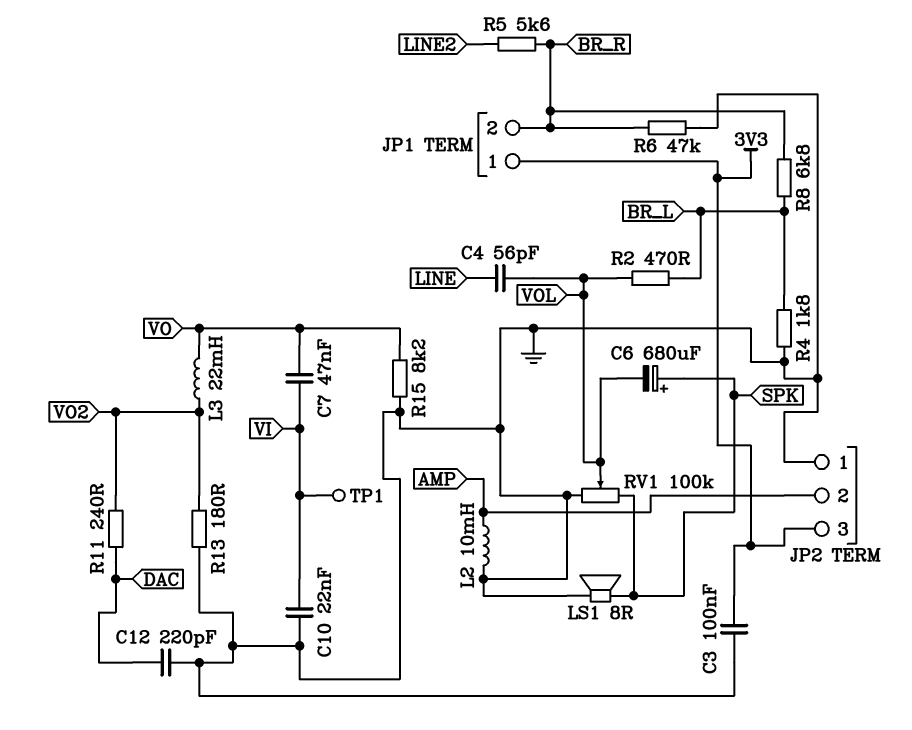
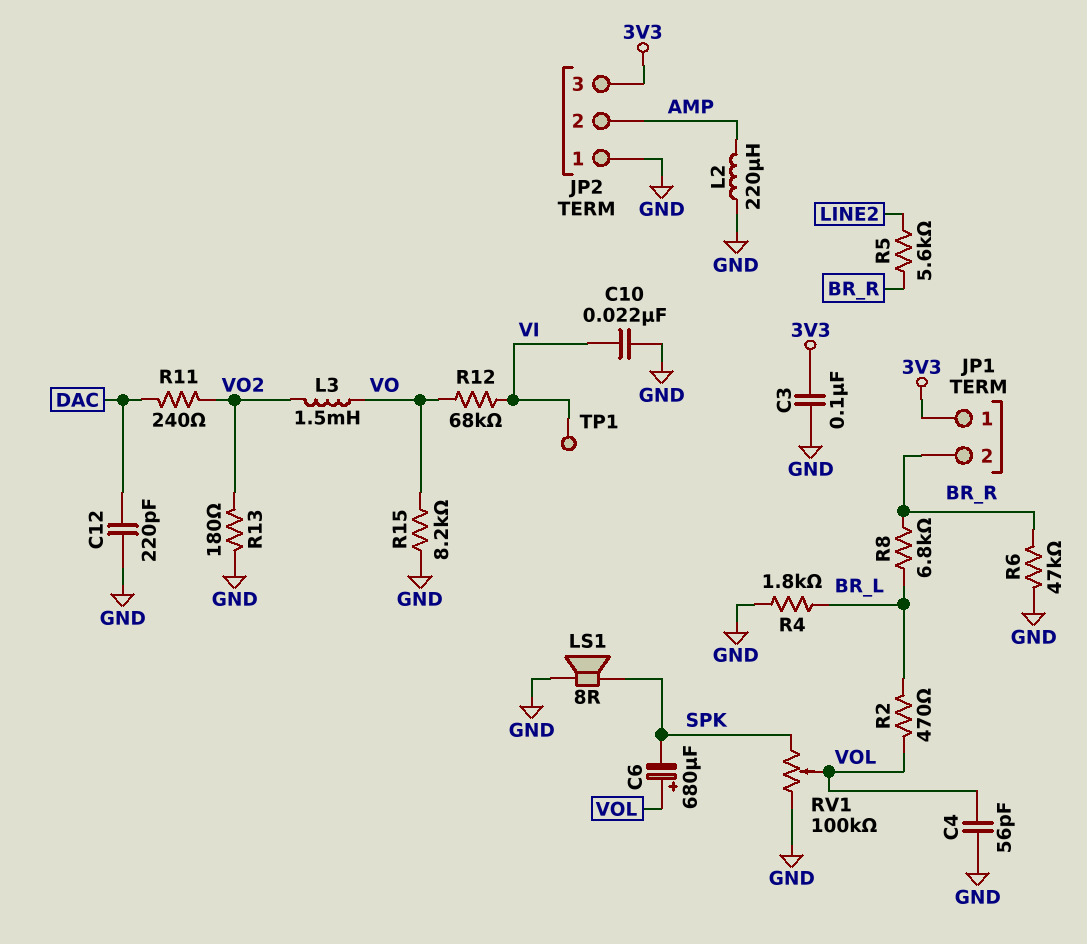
C4: 56pF (LINE, VOL) -> 56pF (GND, VOL)
C6: 680uF (plus SPK, minus VOL) -> 680uF (plus VOL, minus SPK)
C7: 47nF (VI, VO) -> none
L2: 10mH (AMP, GND) -> 220uH (AMP, GND)
L3: 22mH (VO, VO2) -> 1.5mH (VO, VO2)
R12: none -> 68k (VI, VO)

